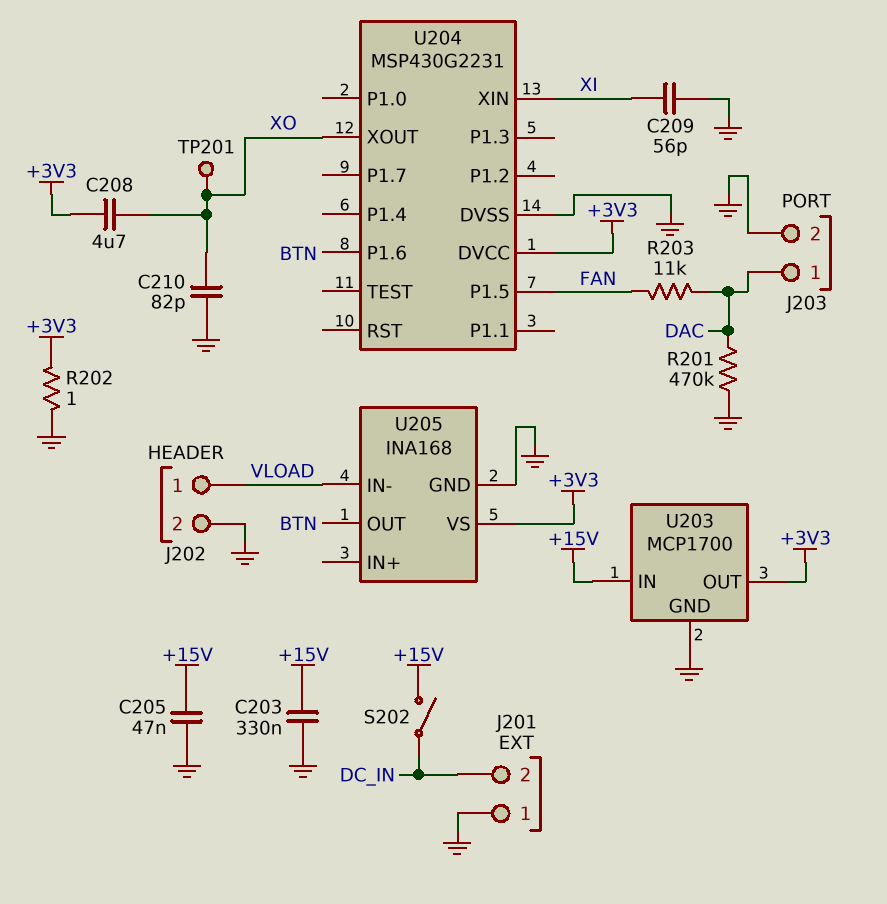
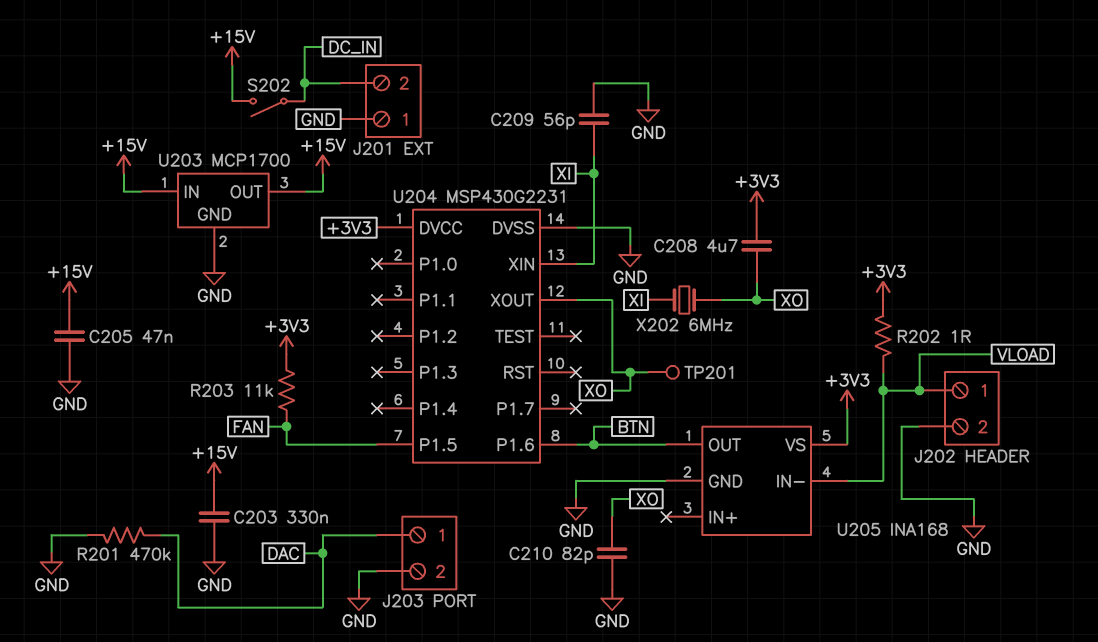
R202: 1 (+3V3, GND) -> 1 (+3V3, VLOAD)
R203: 11k (DAC, FAN) -> 11k (+3V3, FAN)
U203 pin OUT: +3V3 -> +15V
X202: none -> 6MHz (XI, XO)

